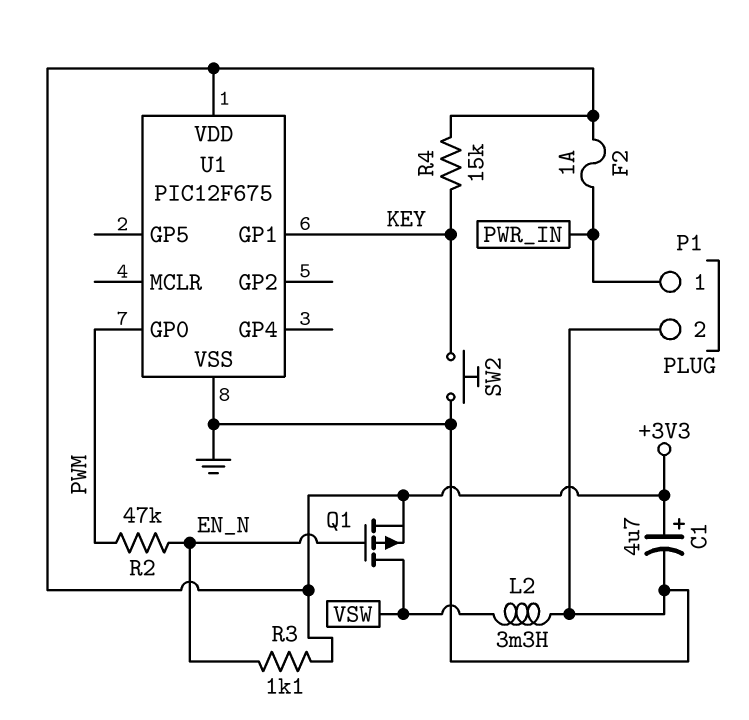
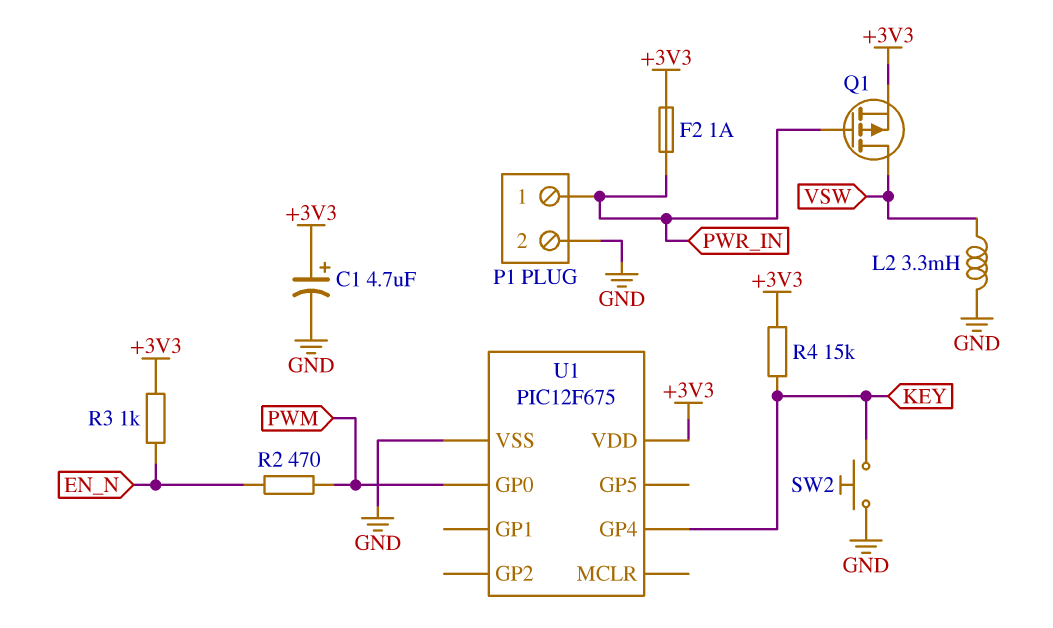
Q1: PMOS (G EN_N, D VSW, S +3V3) -> PMOS (G PWR_IN, D VSW, S +3V3)
R2: 47k (EN_N, PWM) -> 470 (EN_N, PWM)
R3: 1.1k (+3V3, EN_N) -> 1k (+3V3, EN_N)
U1 pin GP1: KEY -> none
U1 pin GP4: none -> KEY

